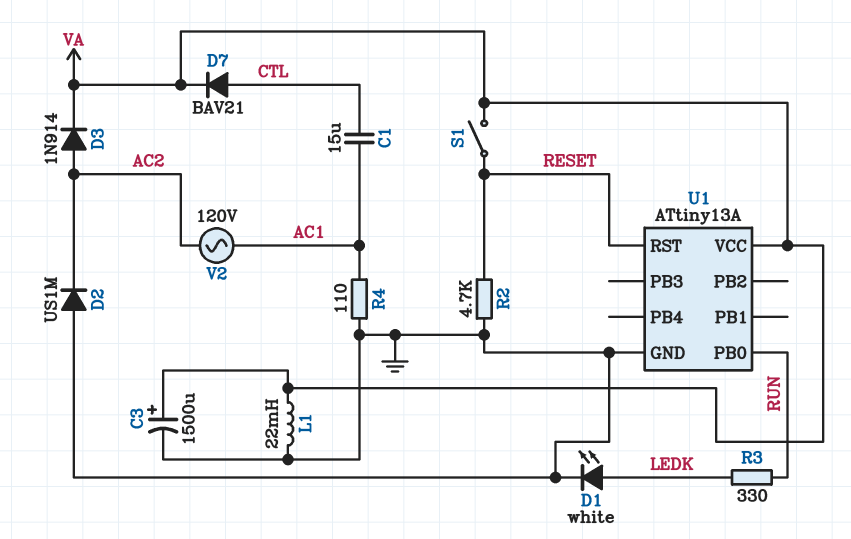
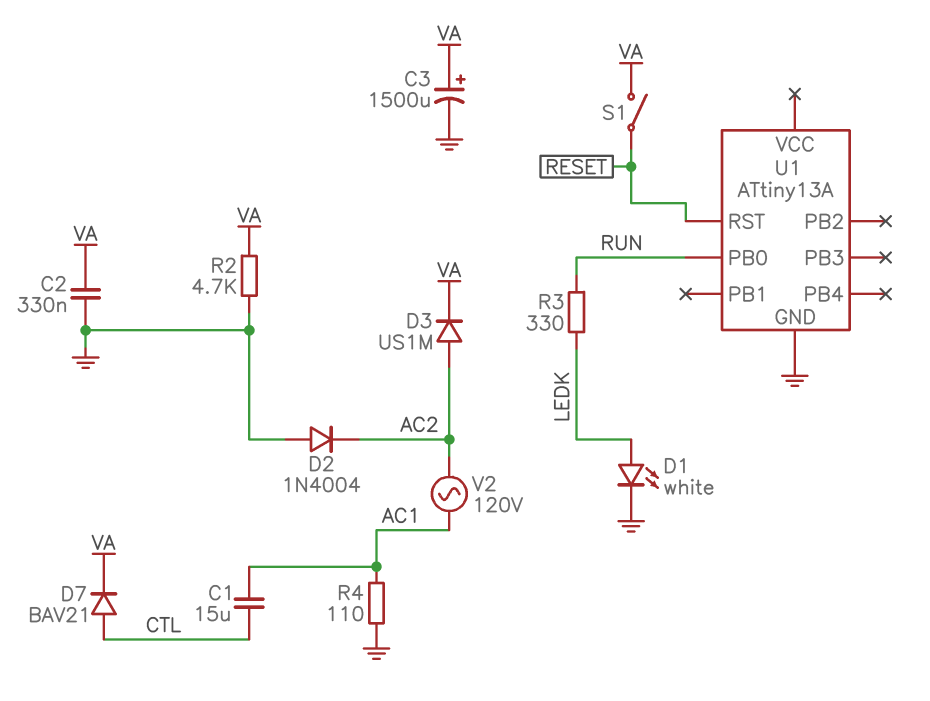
C2: none -> 330nF (GND, VA)
D2: diode US1M (A GND, K AC2) -> diode 1N4004 (A GND, K AC2)
D3: diode 1N914 (A AC2, K VA) -> diode US1M (A AC2, K VA)
L1: 22mH (GND, VA) -> none
R2: 4.7k (GND, RESET) -> 4.7k (GND, VA)
U1 pin VCC: VA -> none

